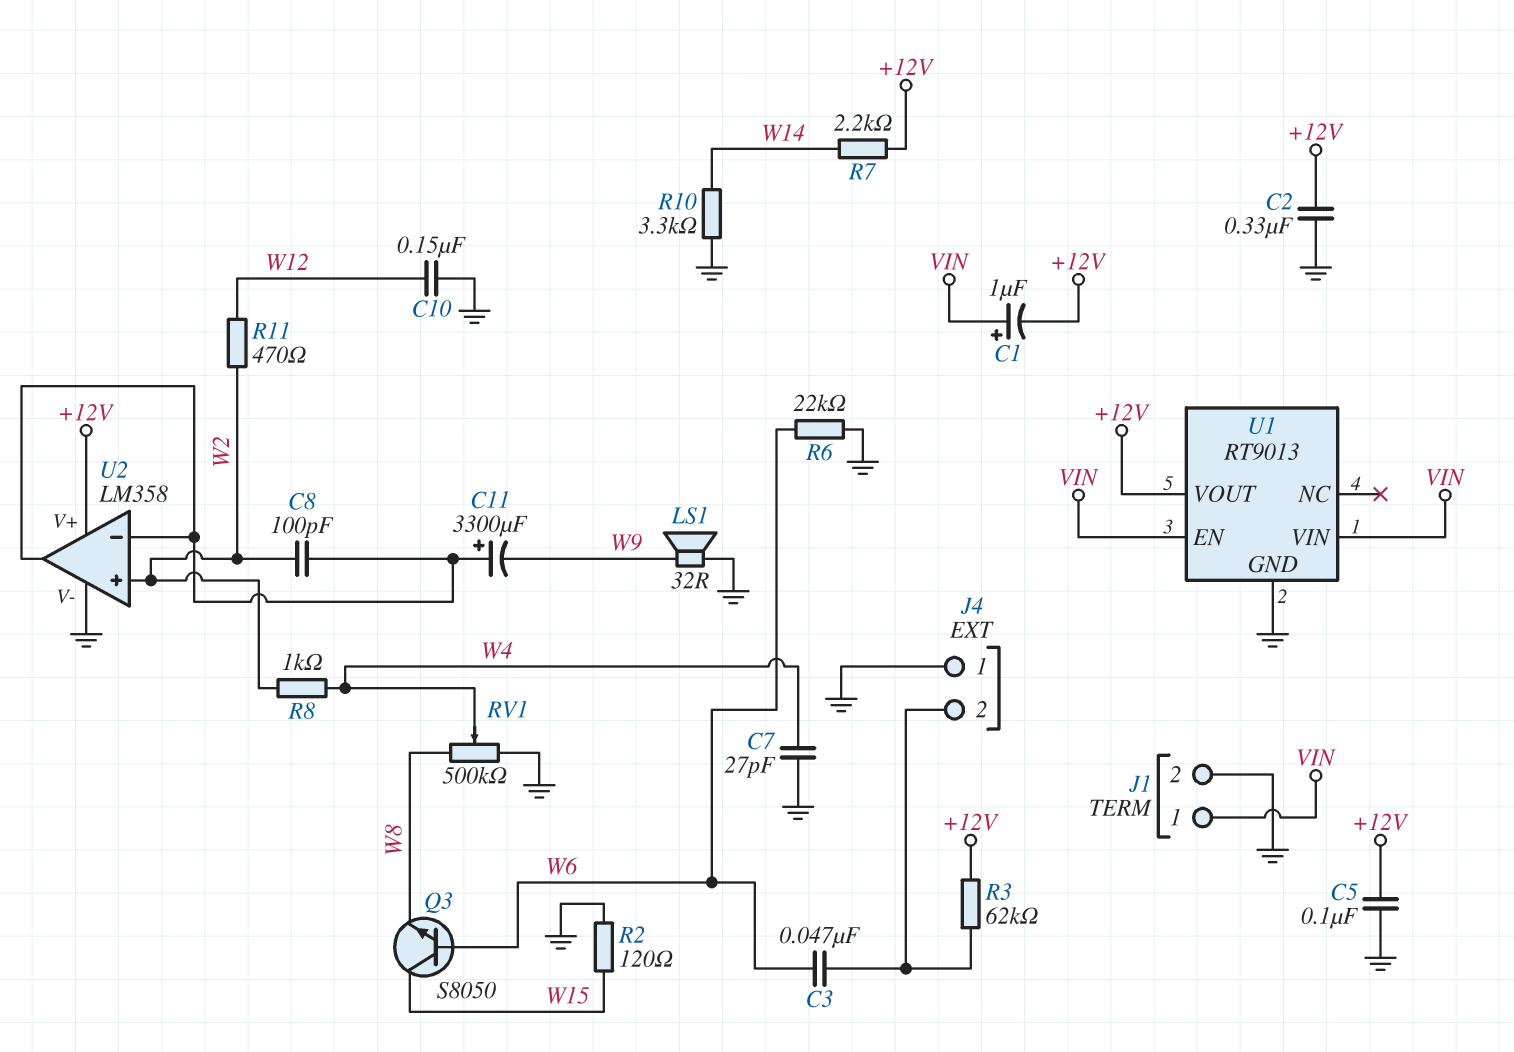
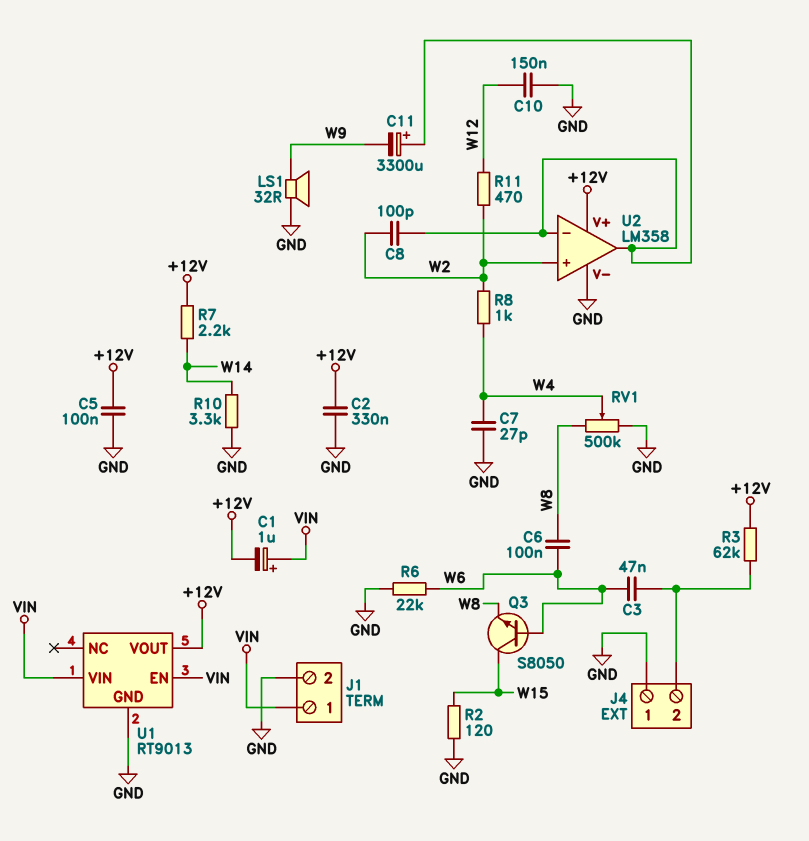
C6: none -> 100nF (W6, W8)

